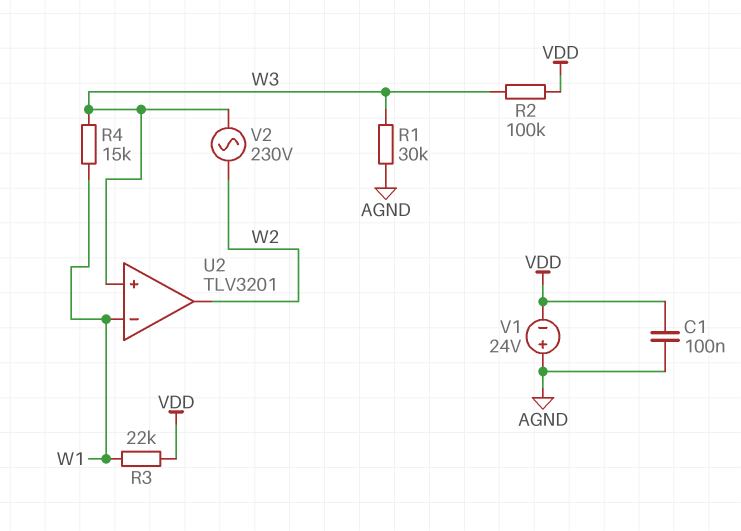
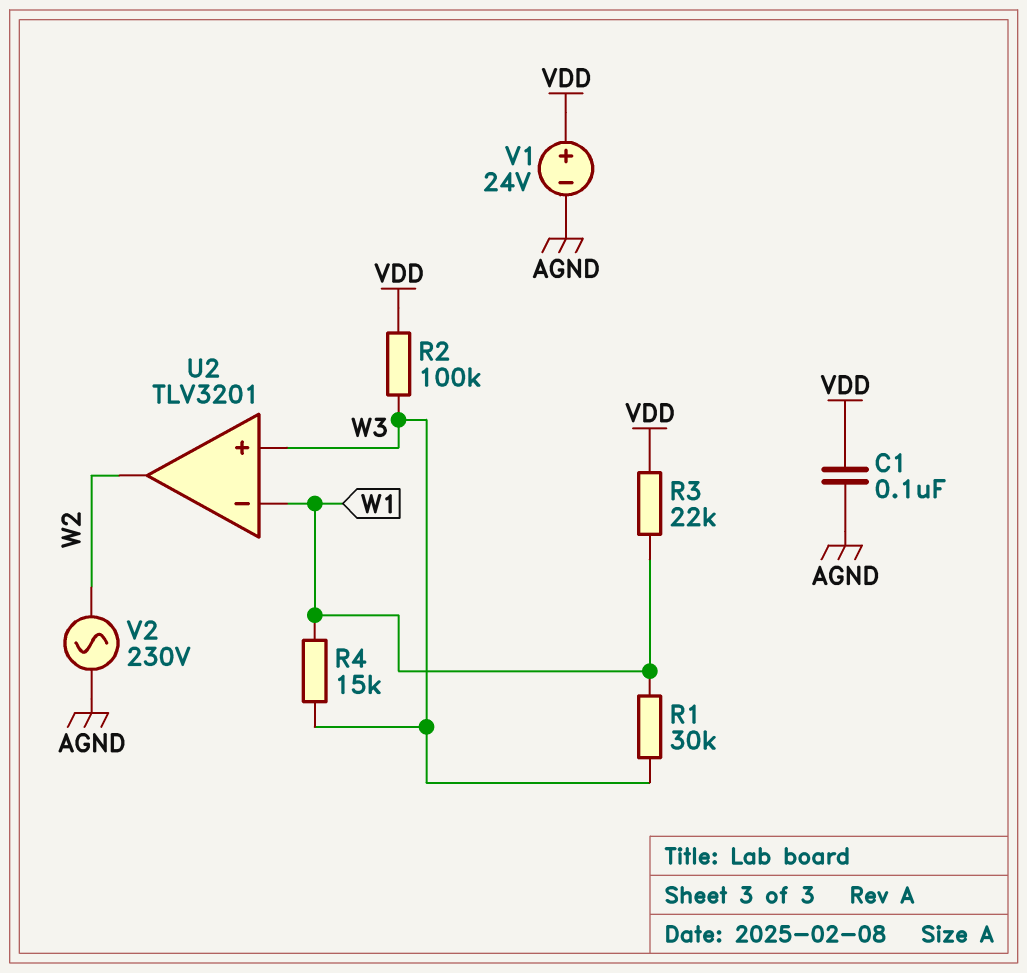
R1: 30k (AGND, W3) -> 30k (W1, W3)
V1: 24V (plus AGND, minus VDD) -> 24V (plus VDD, minus AGND)
V2: AC 230V (W2, W3) -> AC 230V (AGND, W2)

